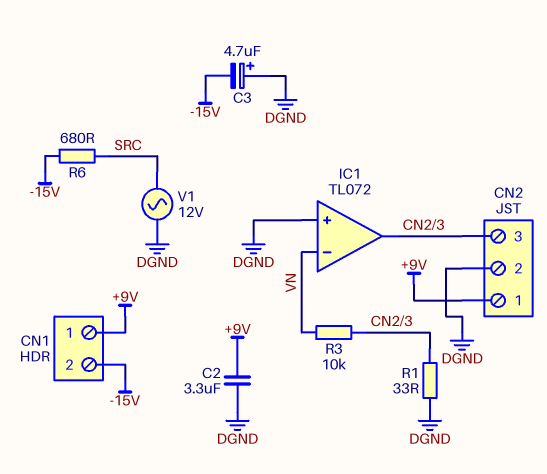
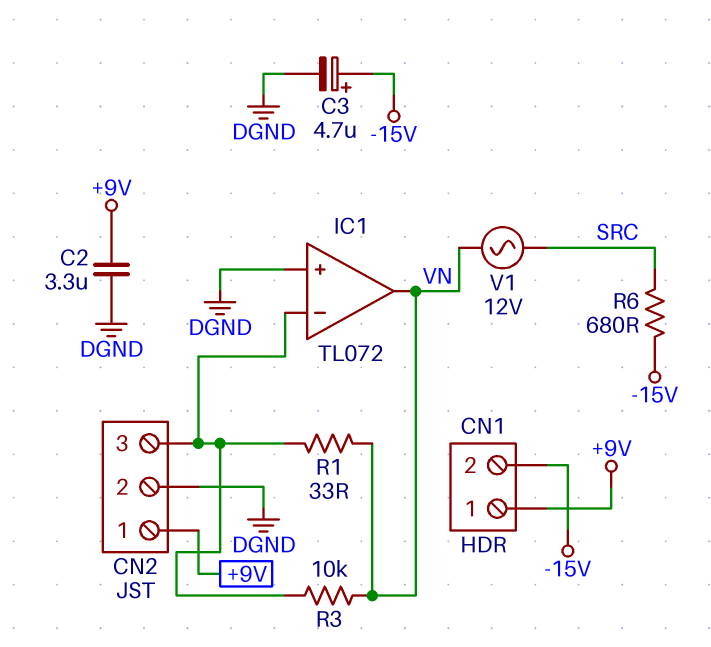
C3: 4.7uF (plus DGND, minus -15V) -> 4.7uF (plus -15V, minus DGND)
IC1 pin in-: VN -> CN2/3
IC1 pin out: CN2/3 -> VN
R1: 33 (CN2/3, DGND) -> 33 (CN2/3, VN)
V1: AC 12V (DGND, SRC) -> AC 12V (SRC, VN)

